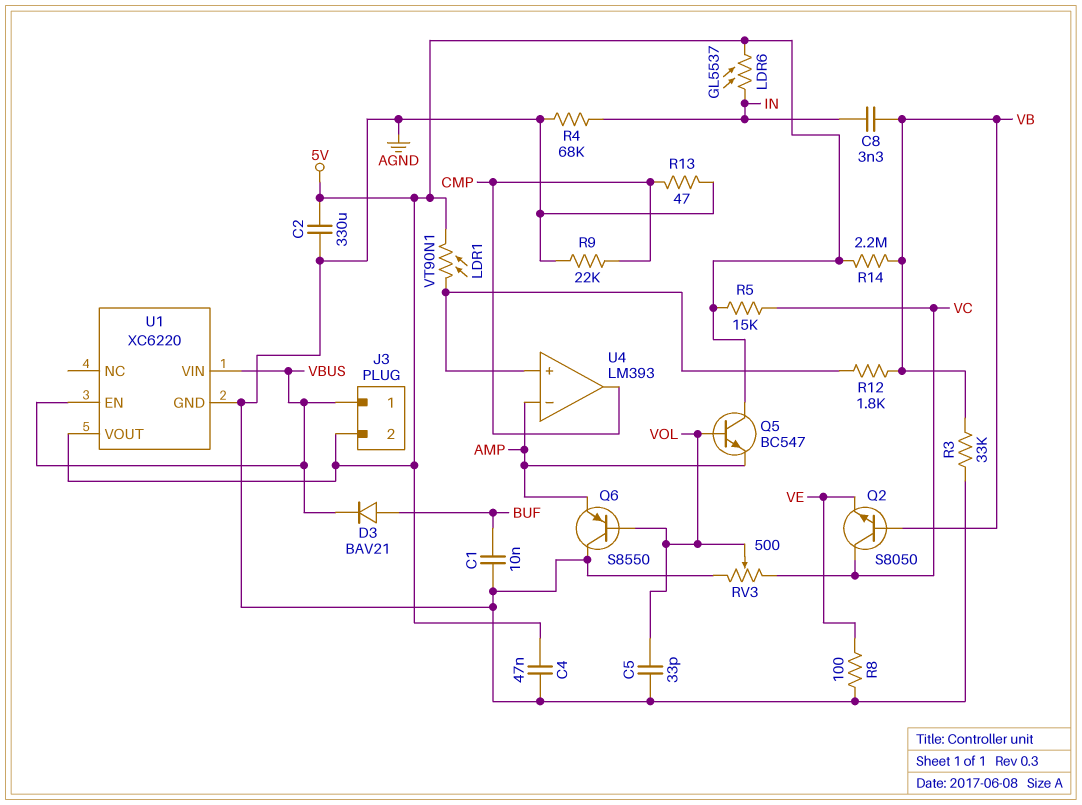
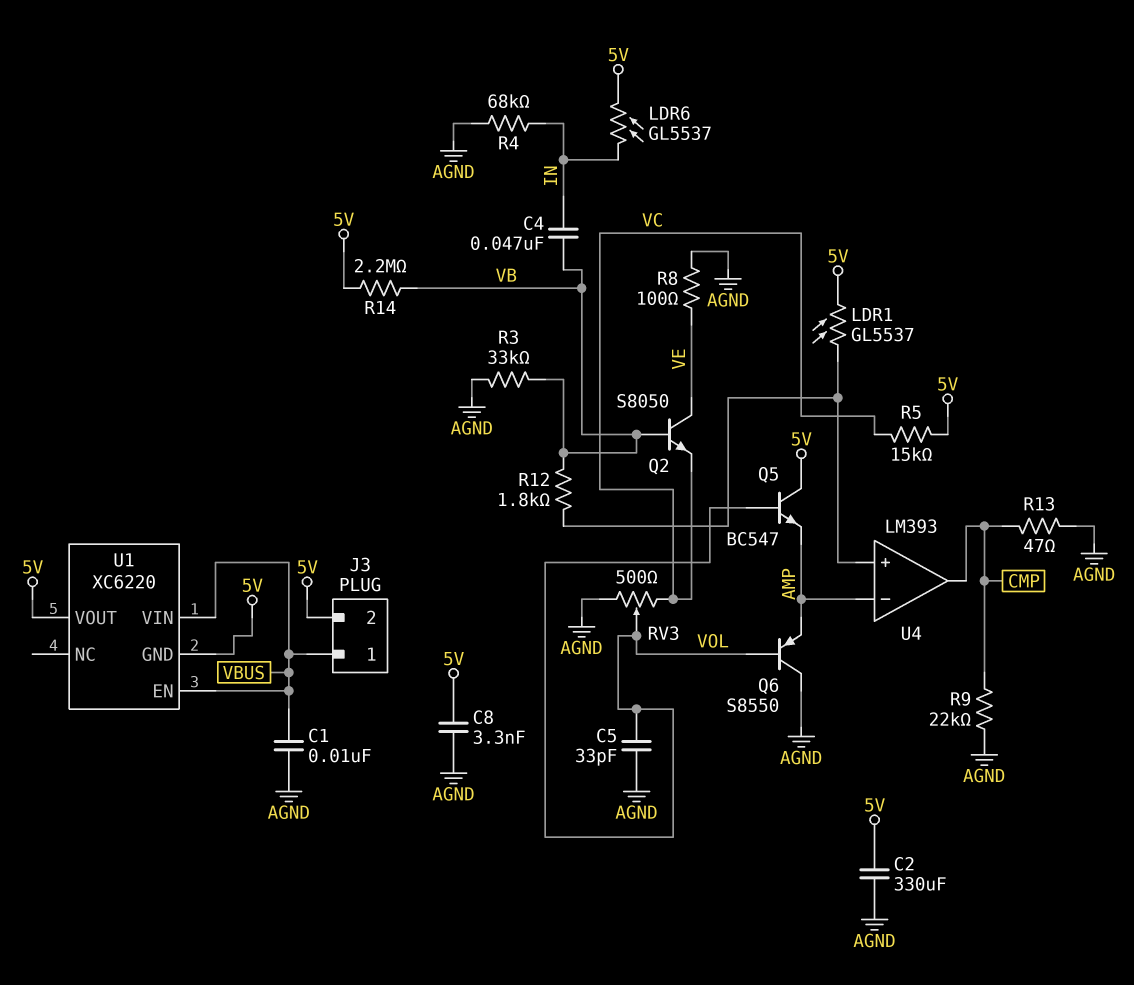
C1: 10nF (AGND, BUF) -> 10nF (AGND, VBUS)
C4: 47nF (5V, AGND) -> 47nF (IN, VB)
C8: 3.3nF (IN, VB) -> 3.3nF (5V, AGND)
D3: diode BAV21 (A BUF, K VBUS) -> none
LDR1: VT90N1 (5V, U4/in+) -> GL5537 (5V, U4/in+)
Q2: NPN S8050 (B VB, C VC, E VE) -> NPN S8050 (B VB, C VE, E VC)
U1 pin GND: AGND -> 5V

